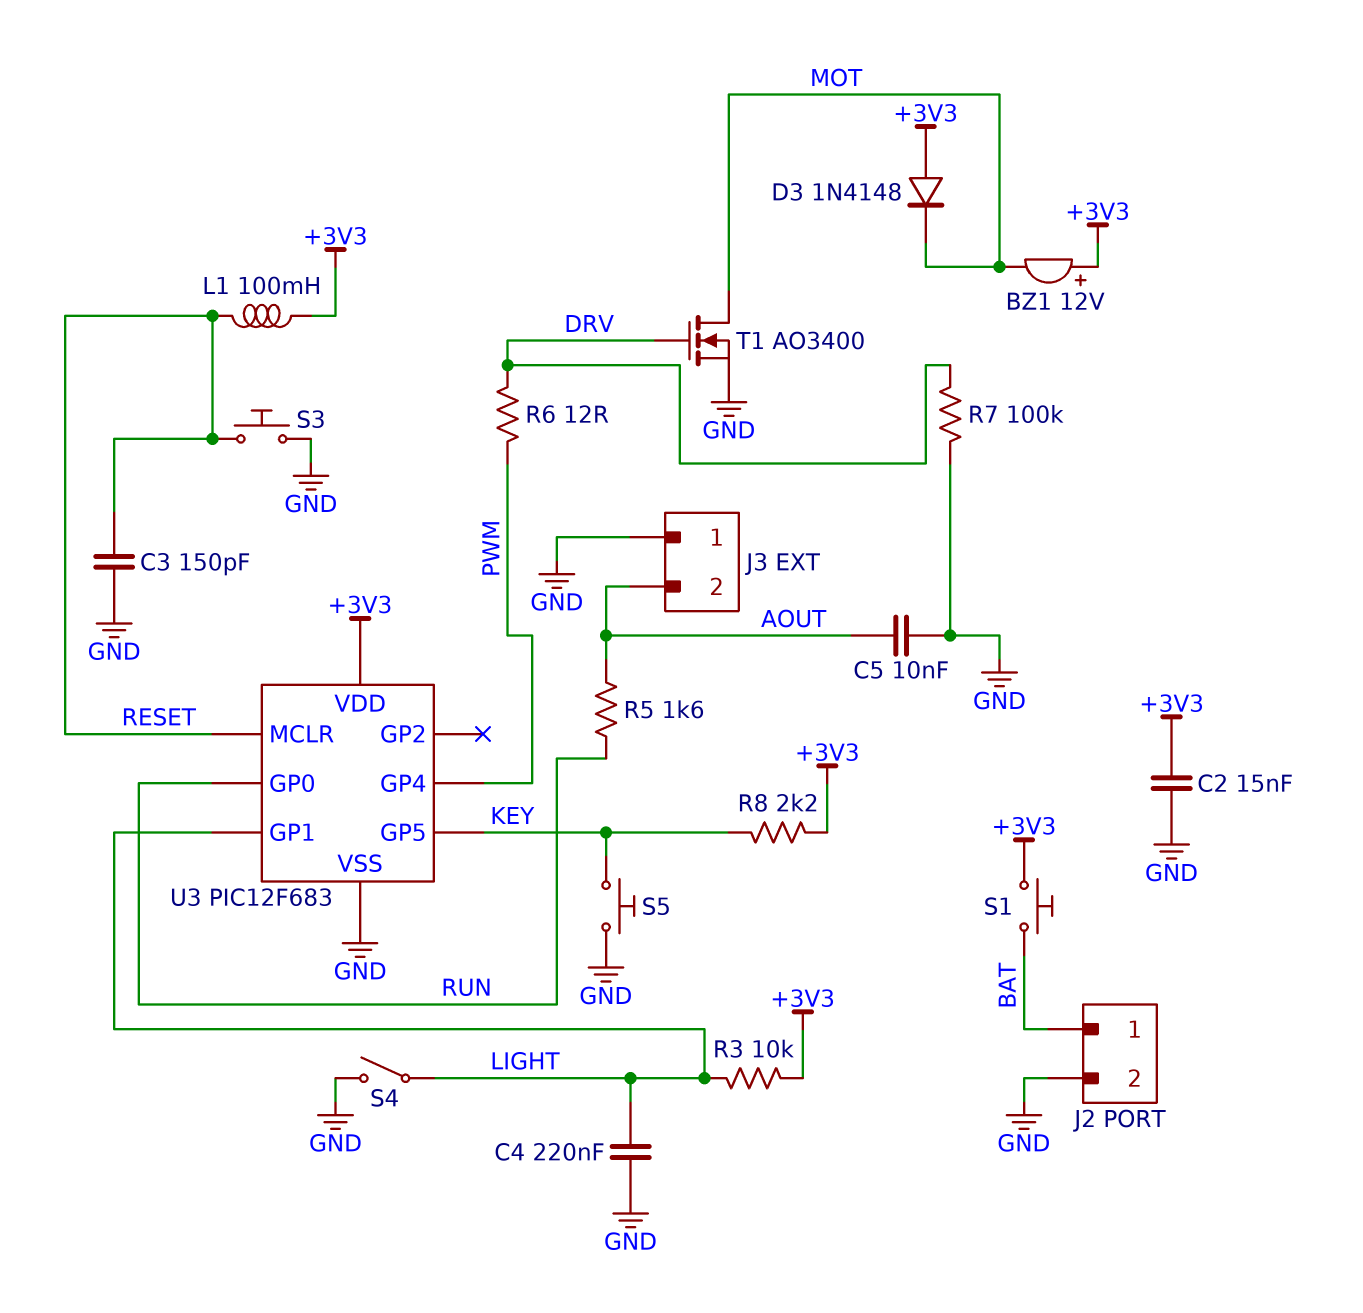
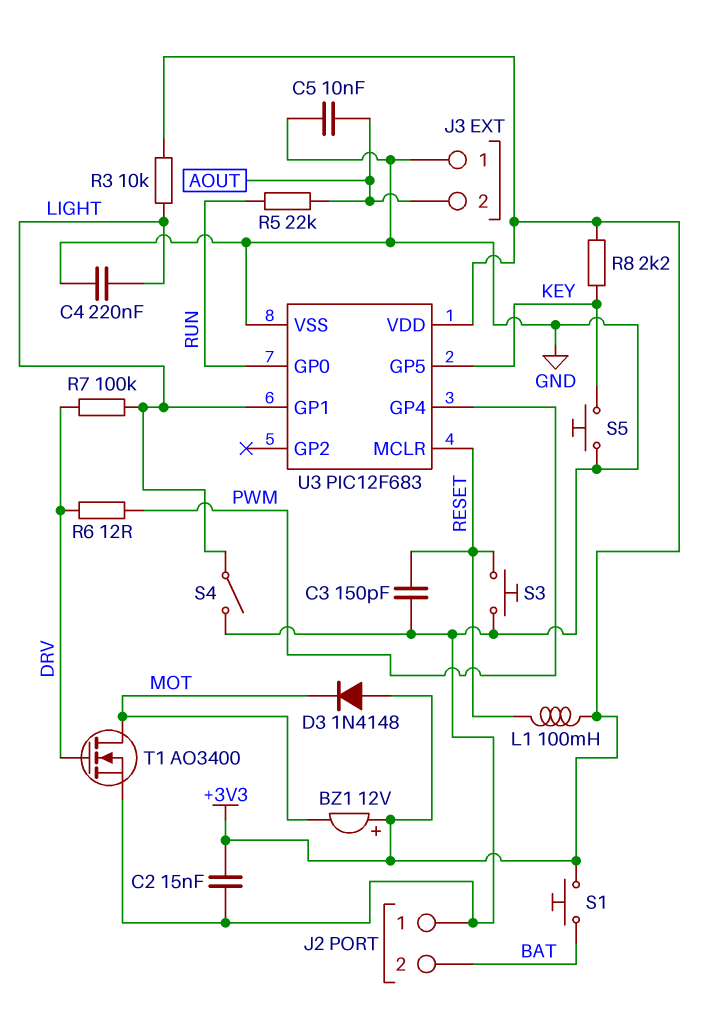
J2 pin 1: BAT -> GND
J2 pin 2: GND -> BAT
R5: 1.6k (AOUT, RUN) -> 22k (AOUT, RUN)
R7: 100k (DRV, GND) -> 100k (DRV, LIGHT)

